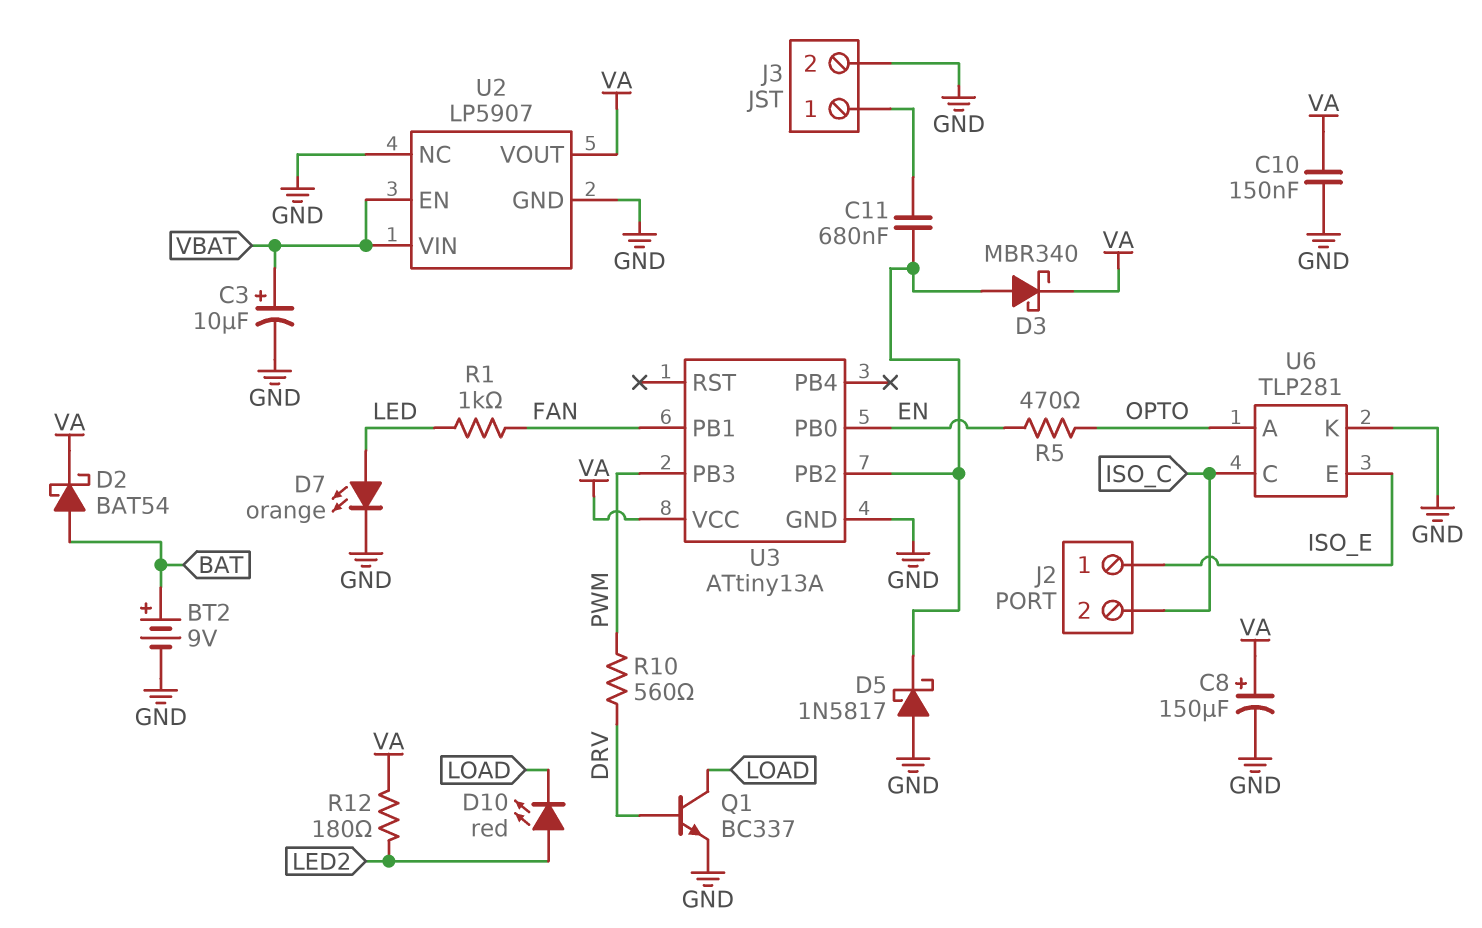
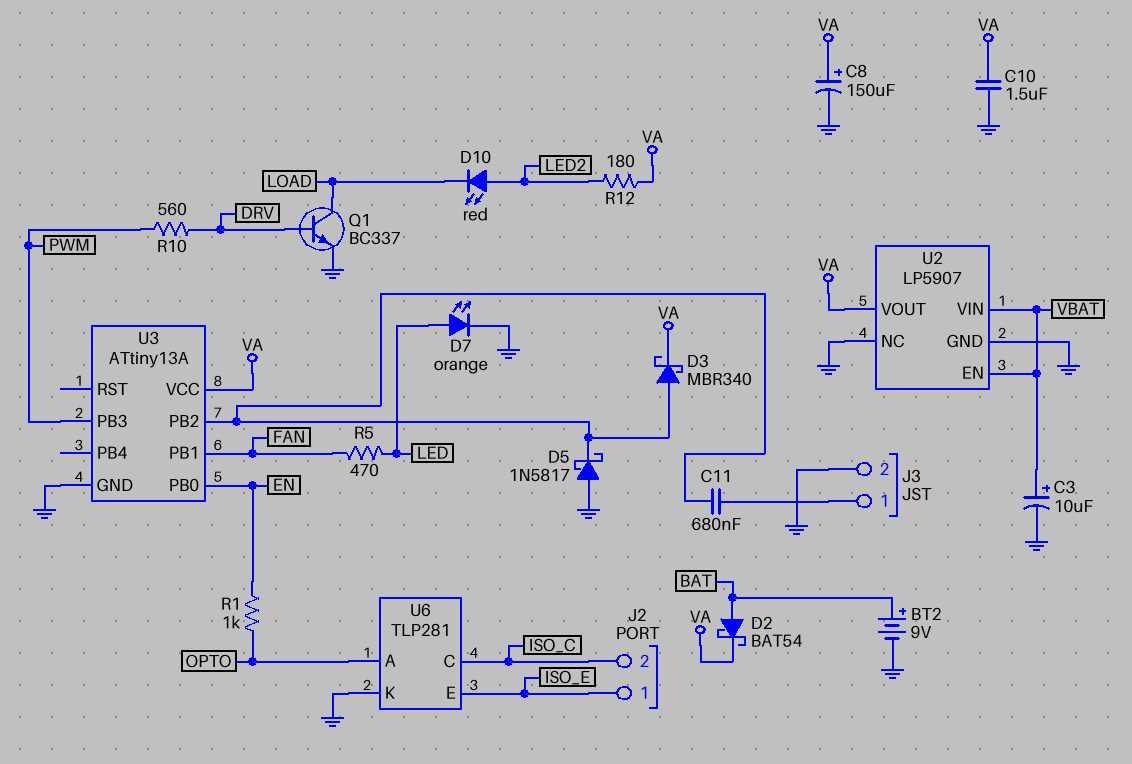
C10: 150nF (GND, VA) -> 1.5uF (GND, VA)
R1: 1k (FAN, LED) -> 1k (EN, OPTO)
R5: 470 (EN, OPTO) -> 470 (FAN, LED)

